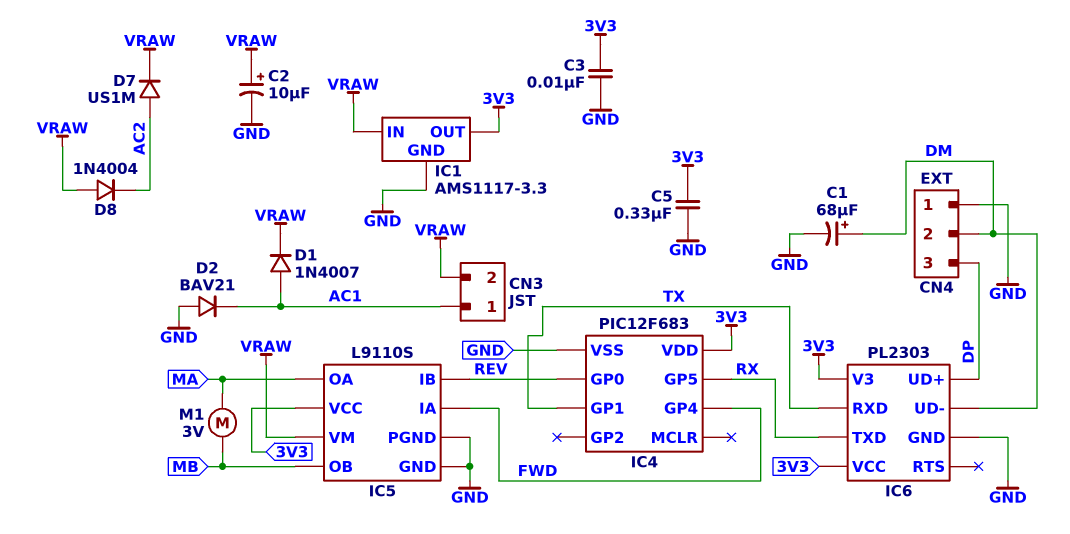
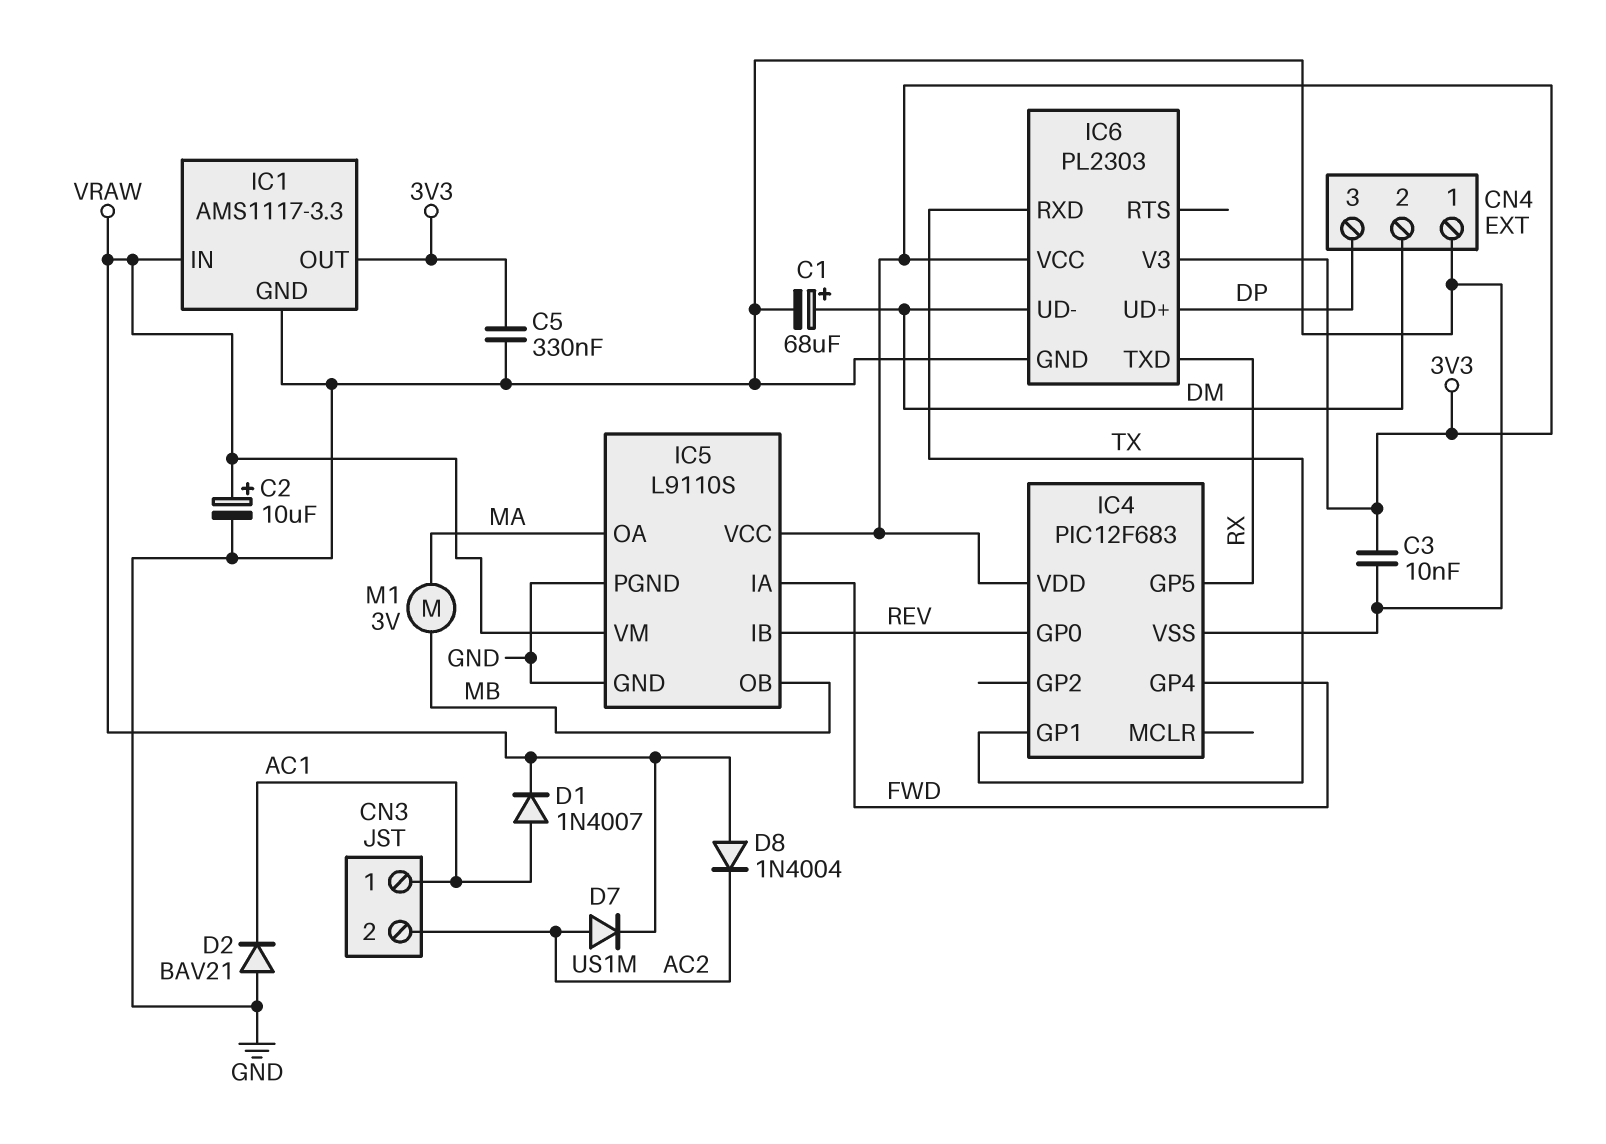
CN3 pin 2: VRAW -> AC2

